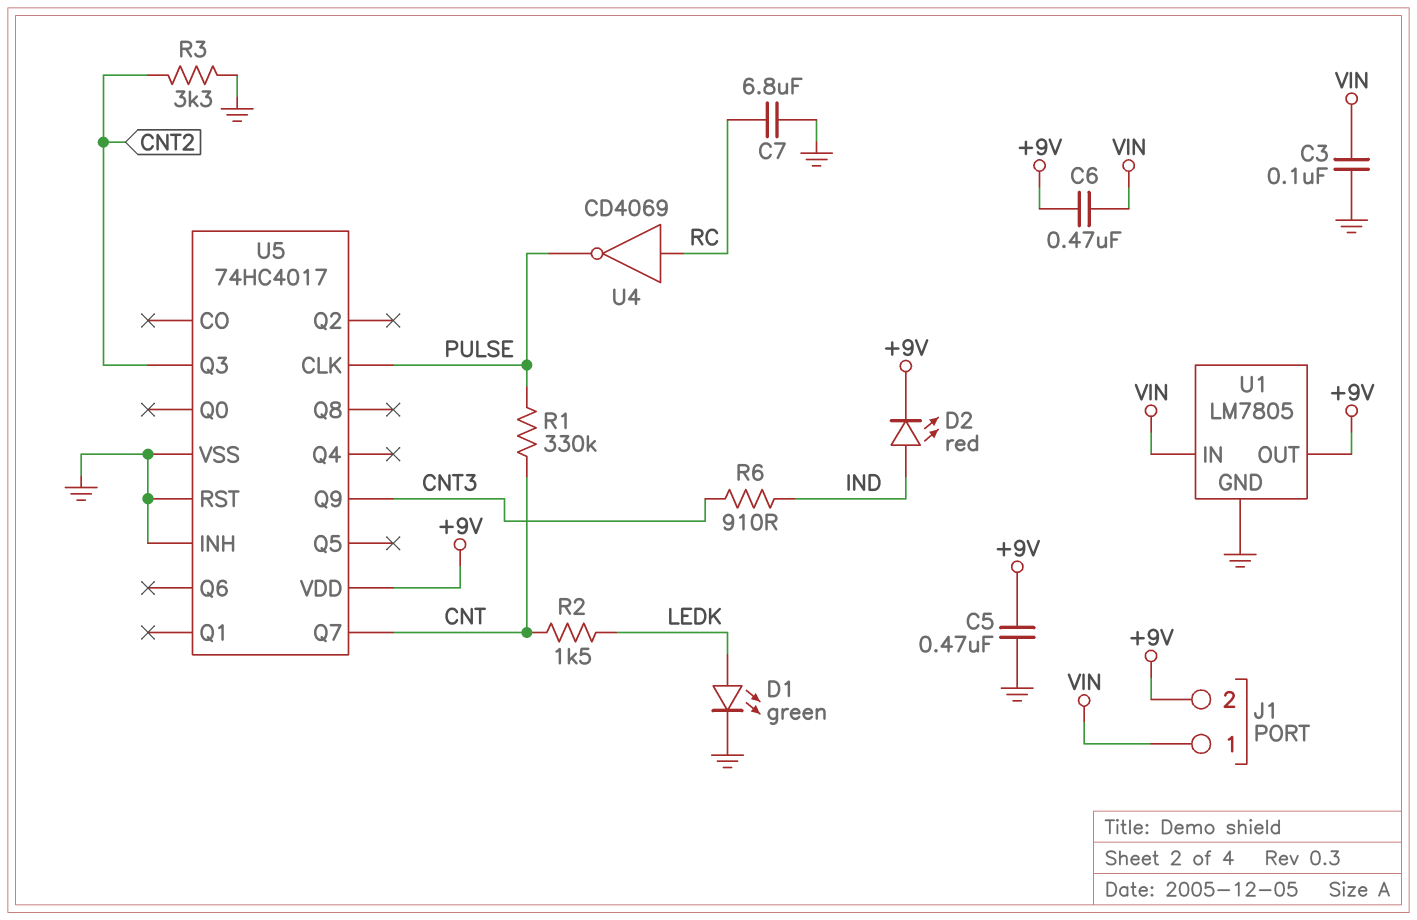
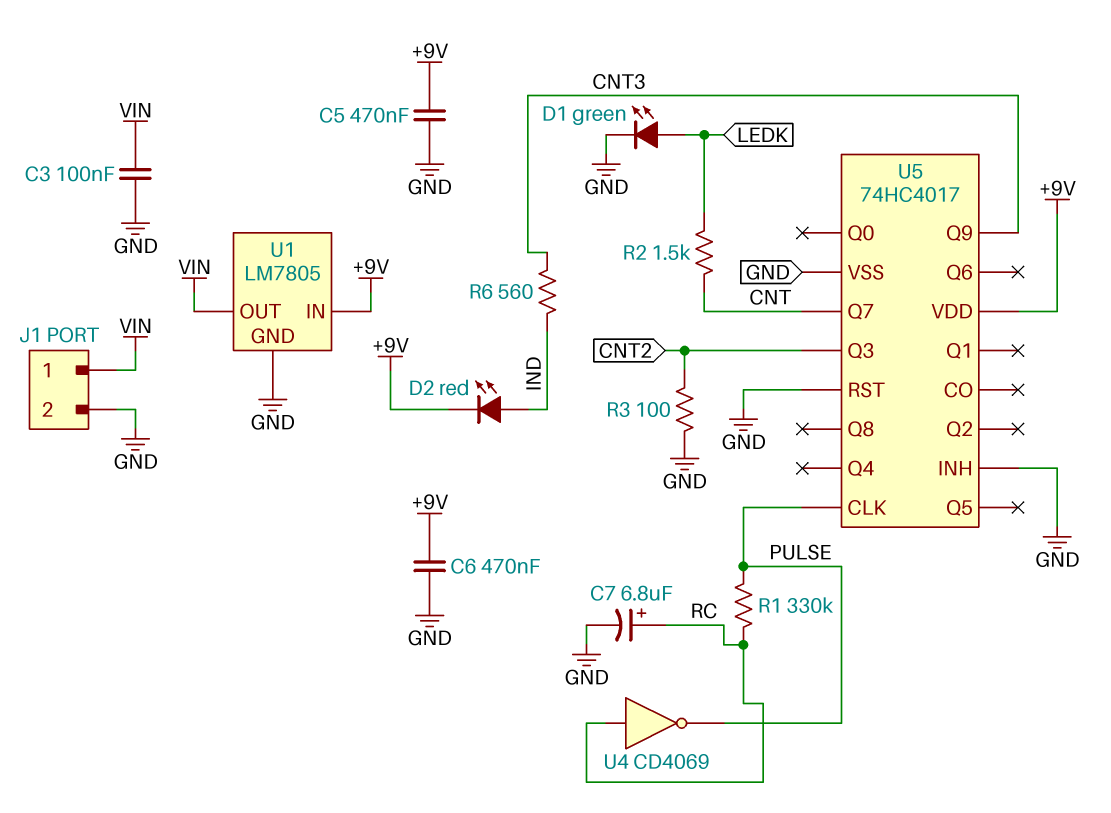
C6: 470nF (+9V, VIN) -> 470nF (+9V, GND)
C7: 6.8uF (GND, RC) -> 6.8uF (plus RC, minus GND)
J1 pin 2: +9V -> GND
R1: 330k (CNT, PULSE) -> 330k (PULSE, RC)
R3: 3.3k (CNT2, GND) -> 100 (CNT2, GND)
R6: 910 (CNT3, IND) -> 560 (CNT3, IND)
U1 pin IN: VIN -> +9V
U1 pin OUT: +9V -> VIN

